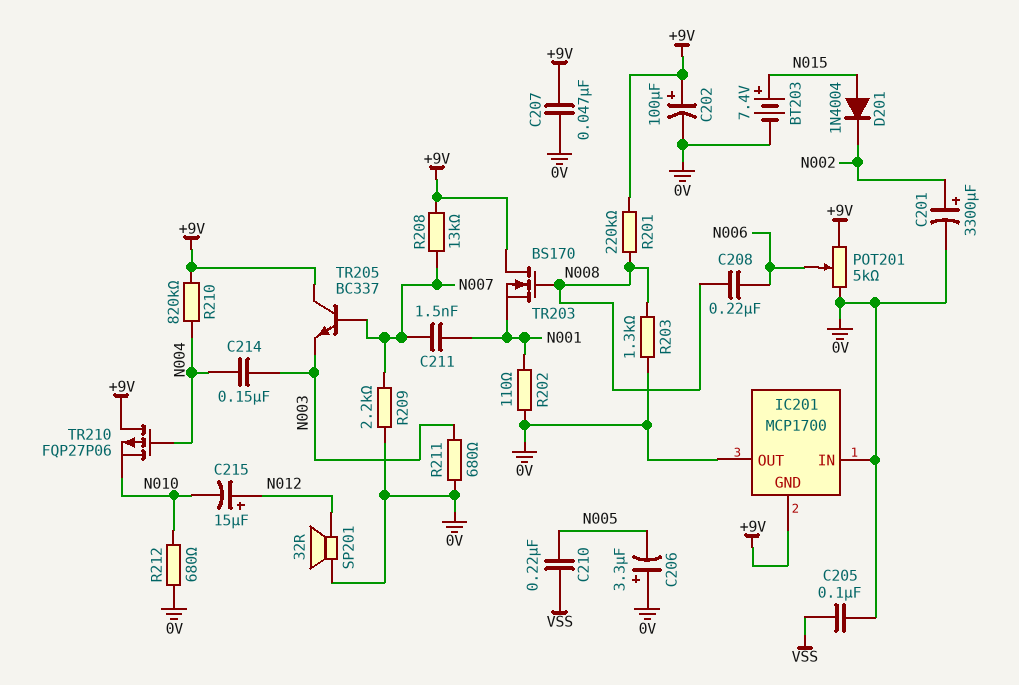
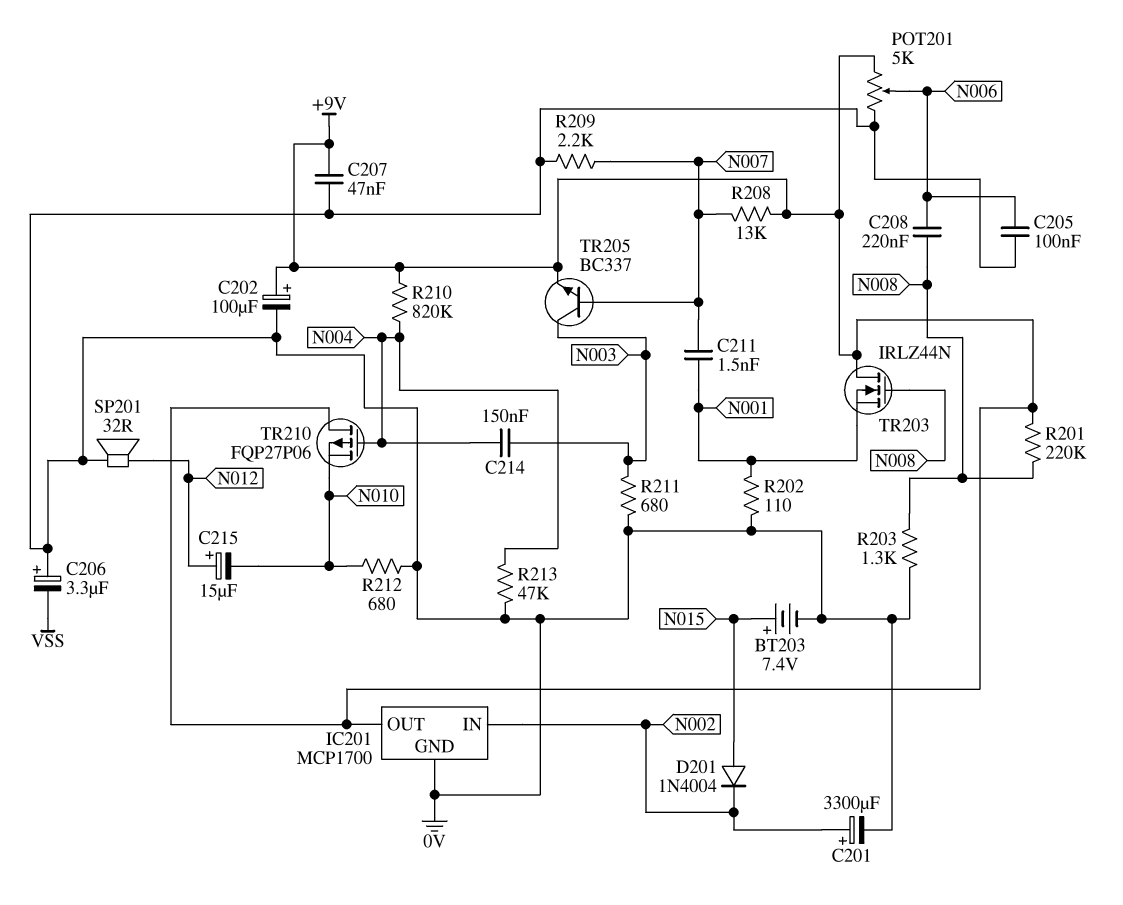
C205: 100nF (0V, VSS) -> 100nF (0V, N006)
C206: 3.3uF (plus 0V, minus N005) -> 3.3uF (plus 0V, minus VSS)
C210: 220nF (N005, VSS) -> none
IC201 pin GND: +9V -> 0V
IC201 pin IN: 0V -> N002
IC201 pin OUT: 0V -> +9V
R213: none -> 47k (0V, N004)
TR203: NMOS BS170 (G N008, D +9V, S N001) -> NMOS IRLZ44N (G N008, D +9V, S N001)
TR205: NPN BC337 (B N007, C +9V, E N003) -> NPN BC337 (B N007, C N003, E +9V)

